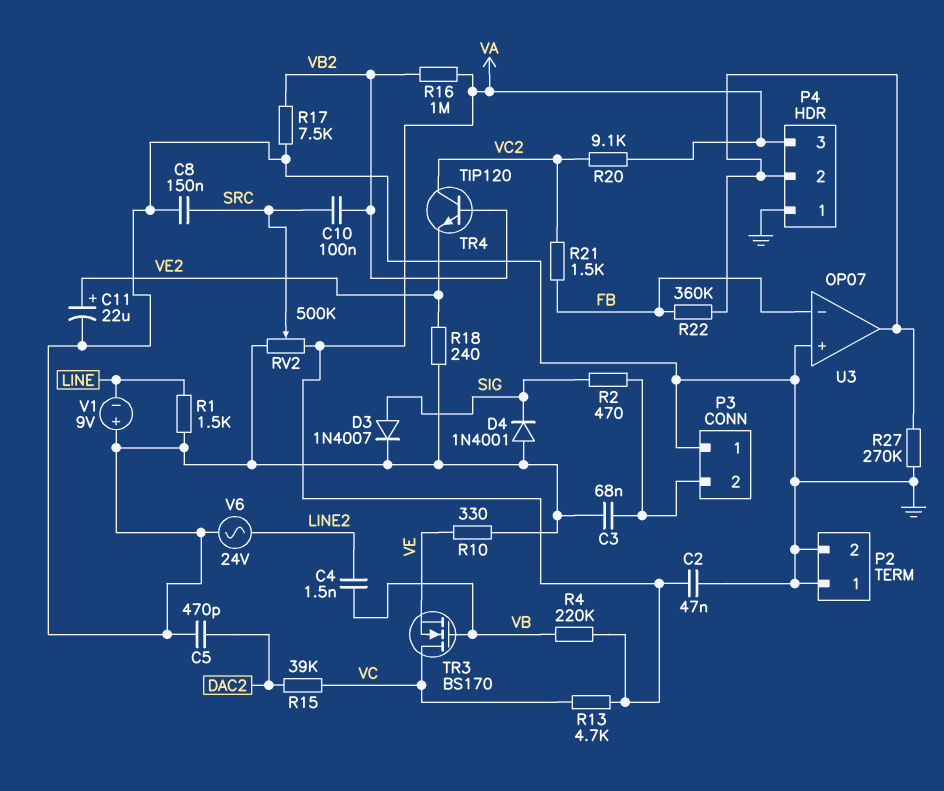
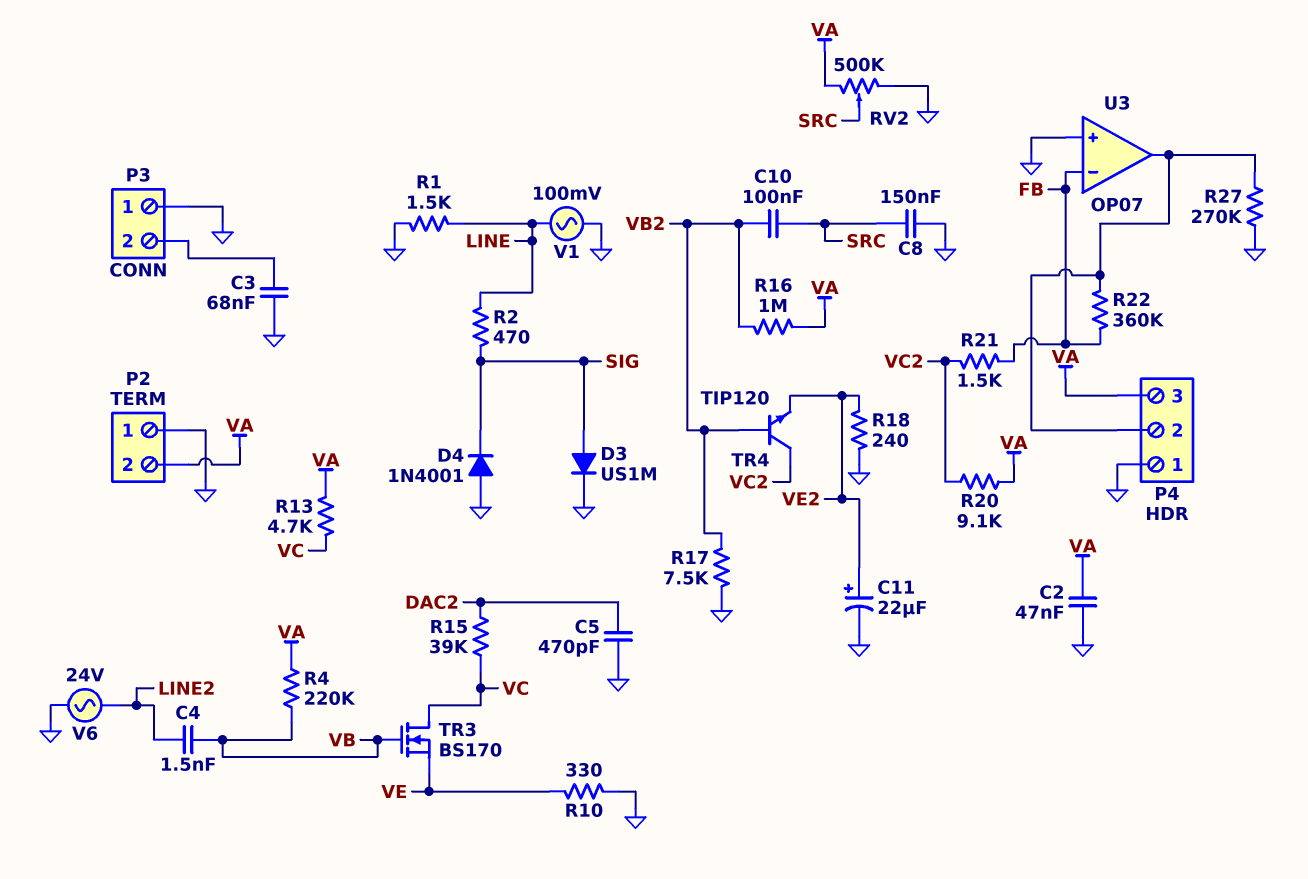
D3: diode 1N4007 (A SIG, K GND) -> diode US1M (A SIG, K GND)
P2 pin 2: GND -> VA
R2: 470 (P3/2, SIG) -> 470 (LINE, SIG)
V1: 9V (plus GND, minus LINE) -> AC 100mV (GND, LINE)

